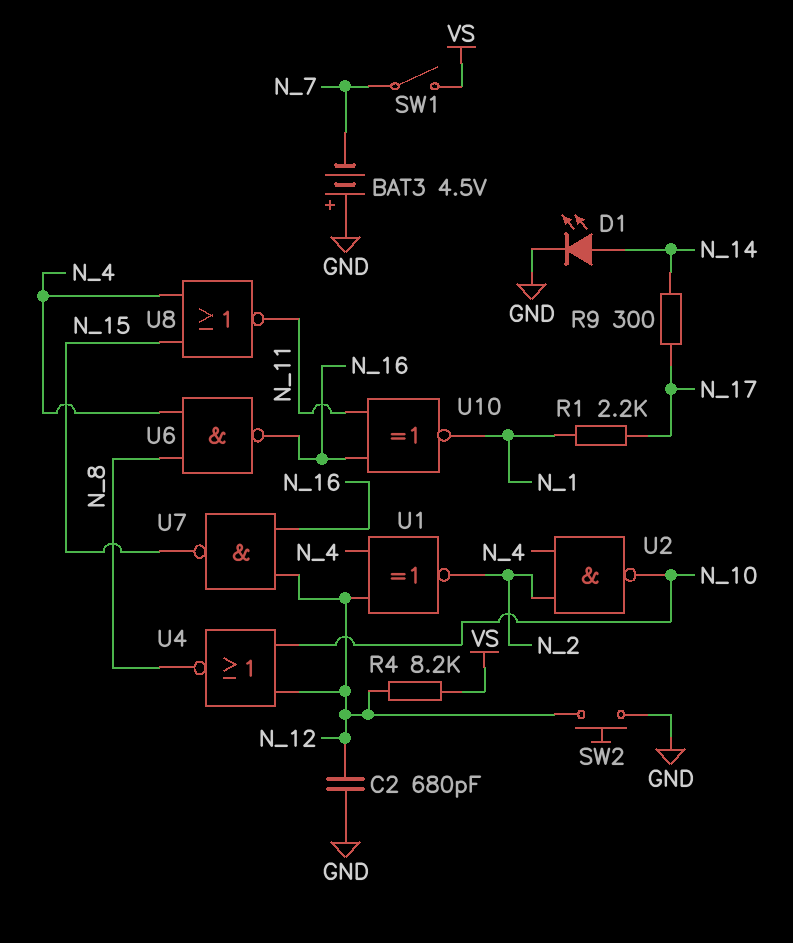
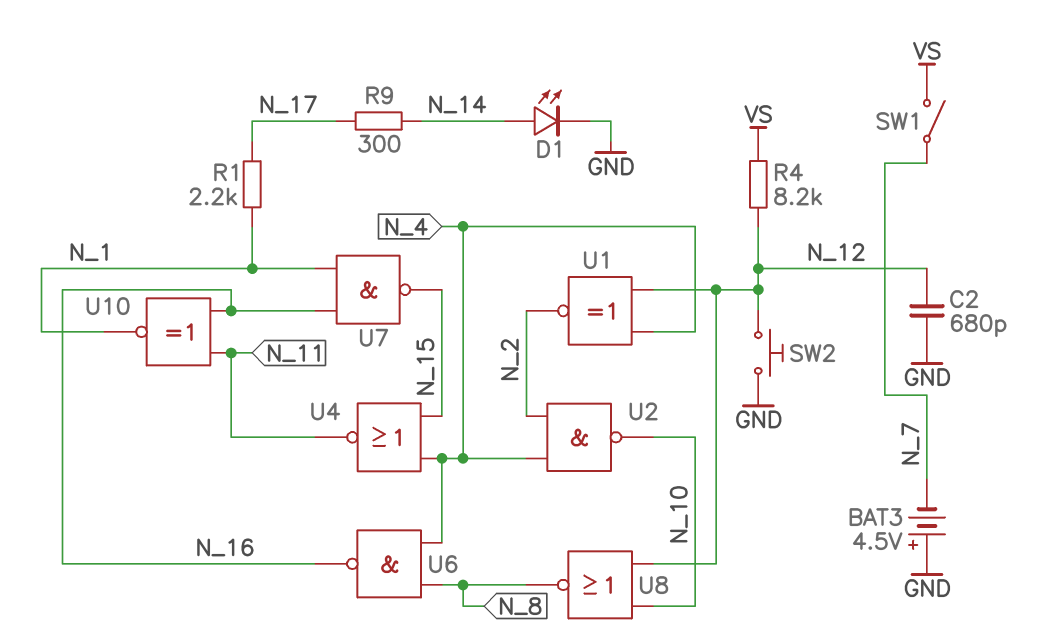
U4: NOR (in N_10, in N_12, out N_8) -> NOR (in N_4, in N_15, out N_11)
U7: NAND (in N_12, in N_16, out N_15) -> NAND (in N_1, in N_16, out N_15)
U8: NOR (in N_4, in N_15, out N_11) -> NOR (in N_10, in N_12, out N_8)

